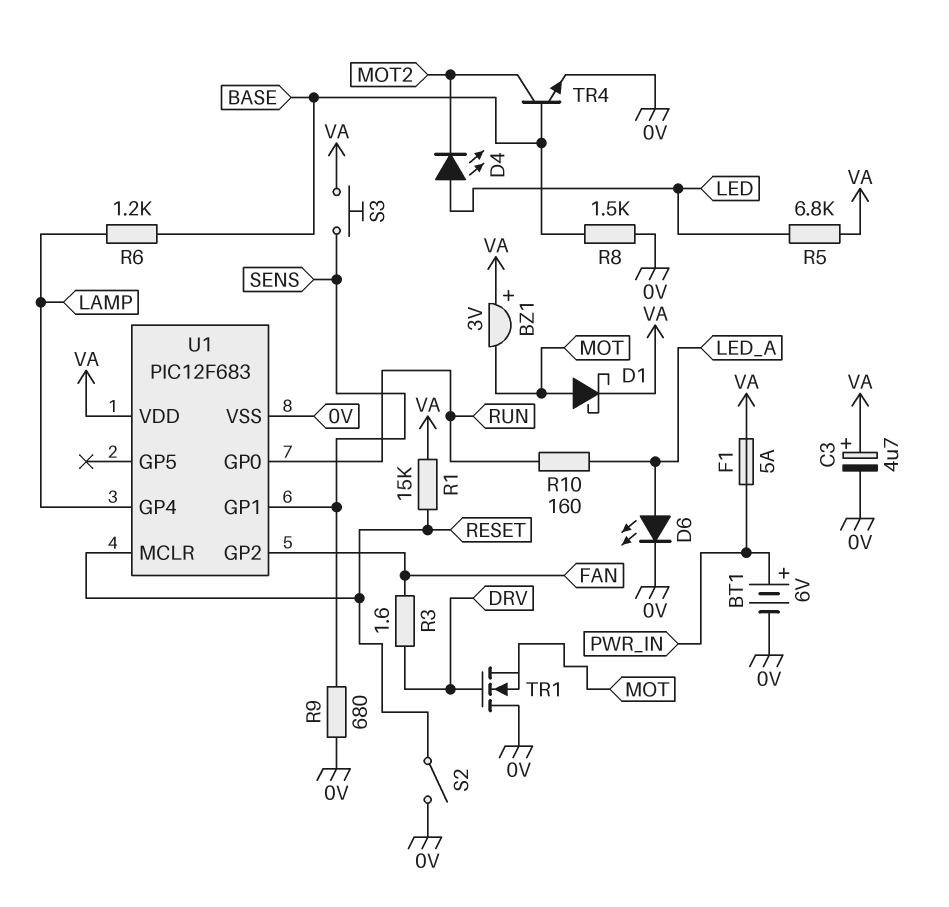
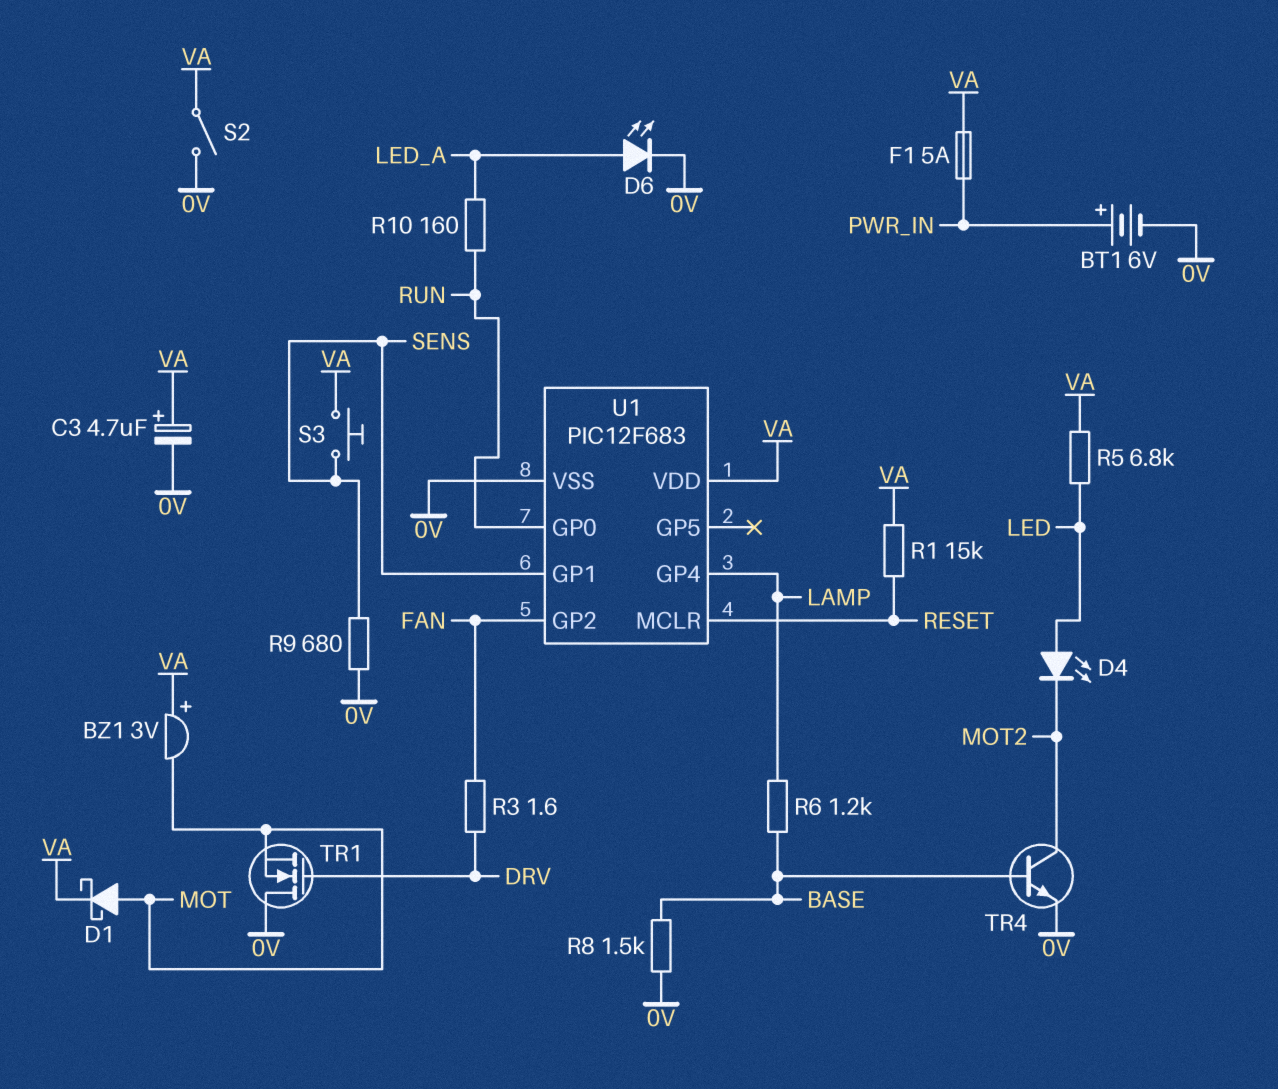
S2: switch (0V, RESET) -> switch (0V, VA)

